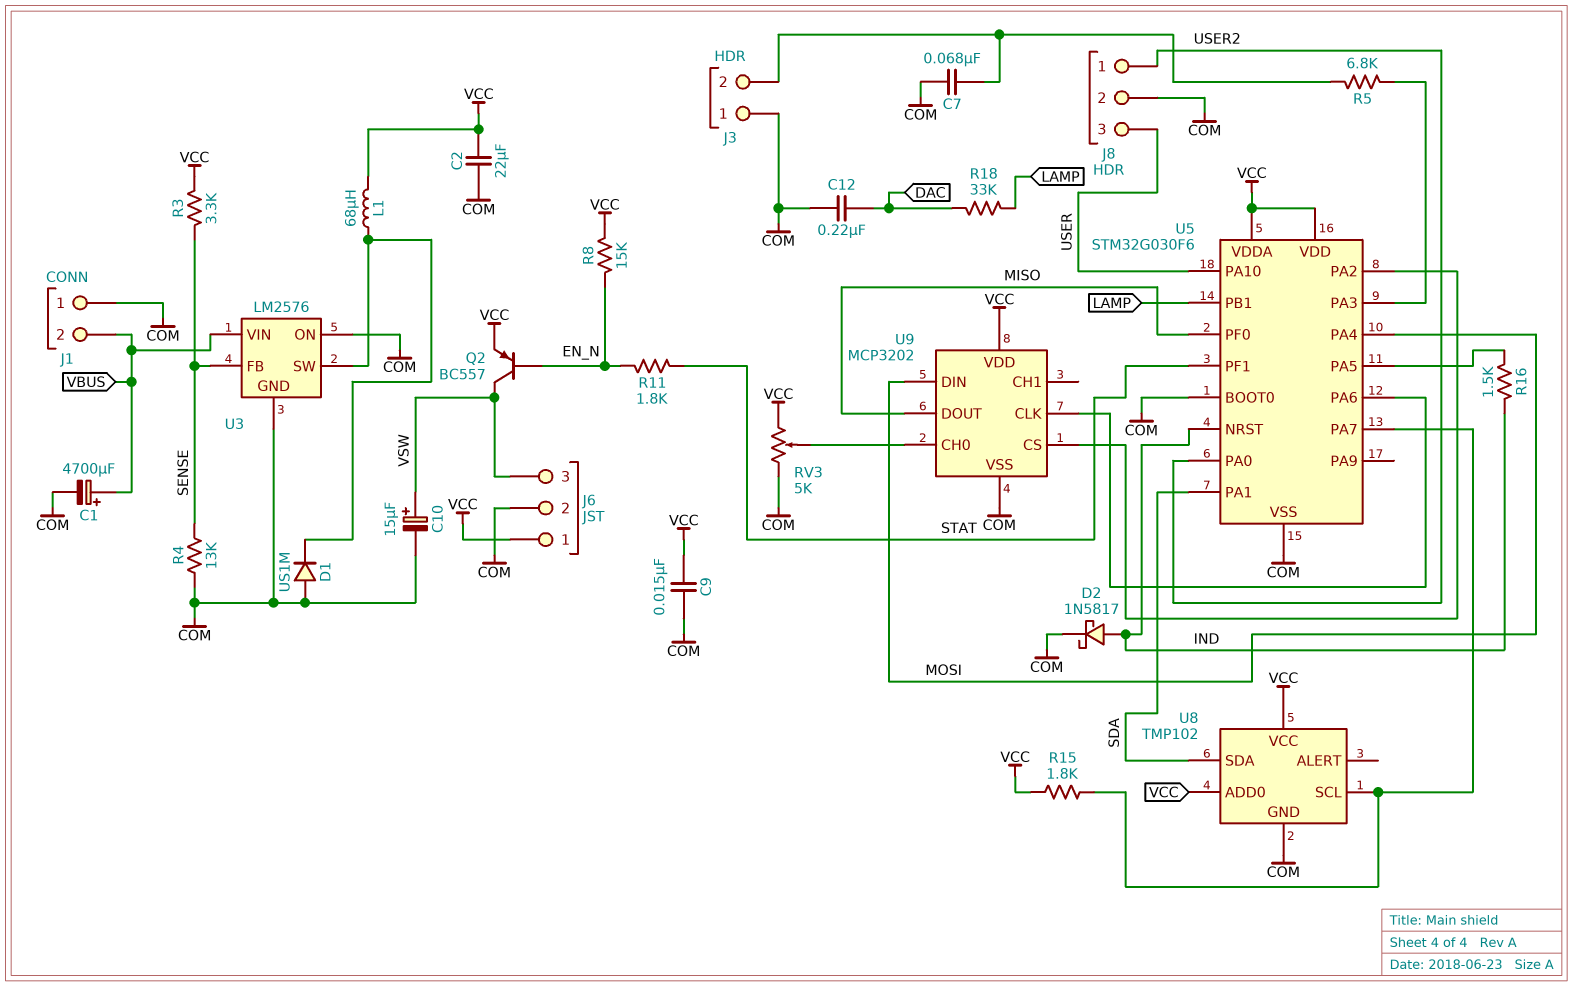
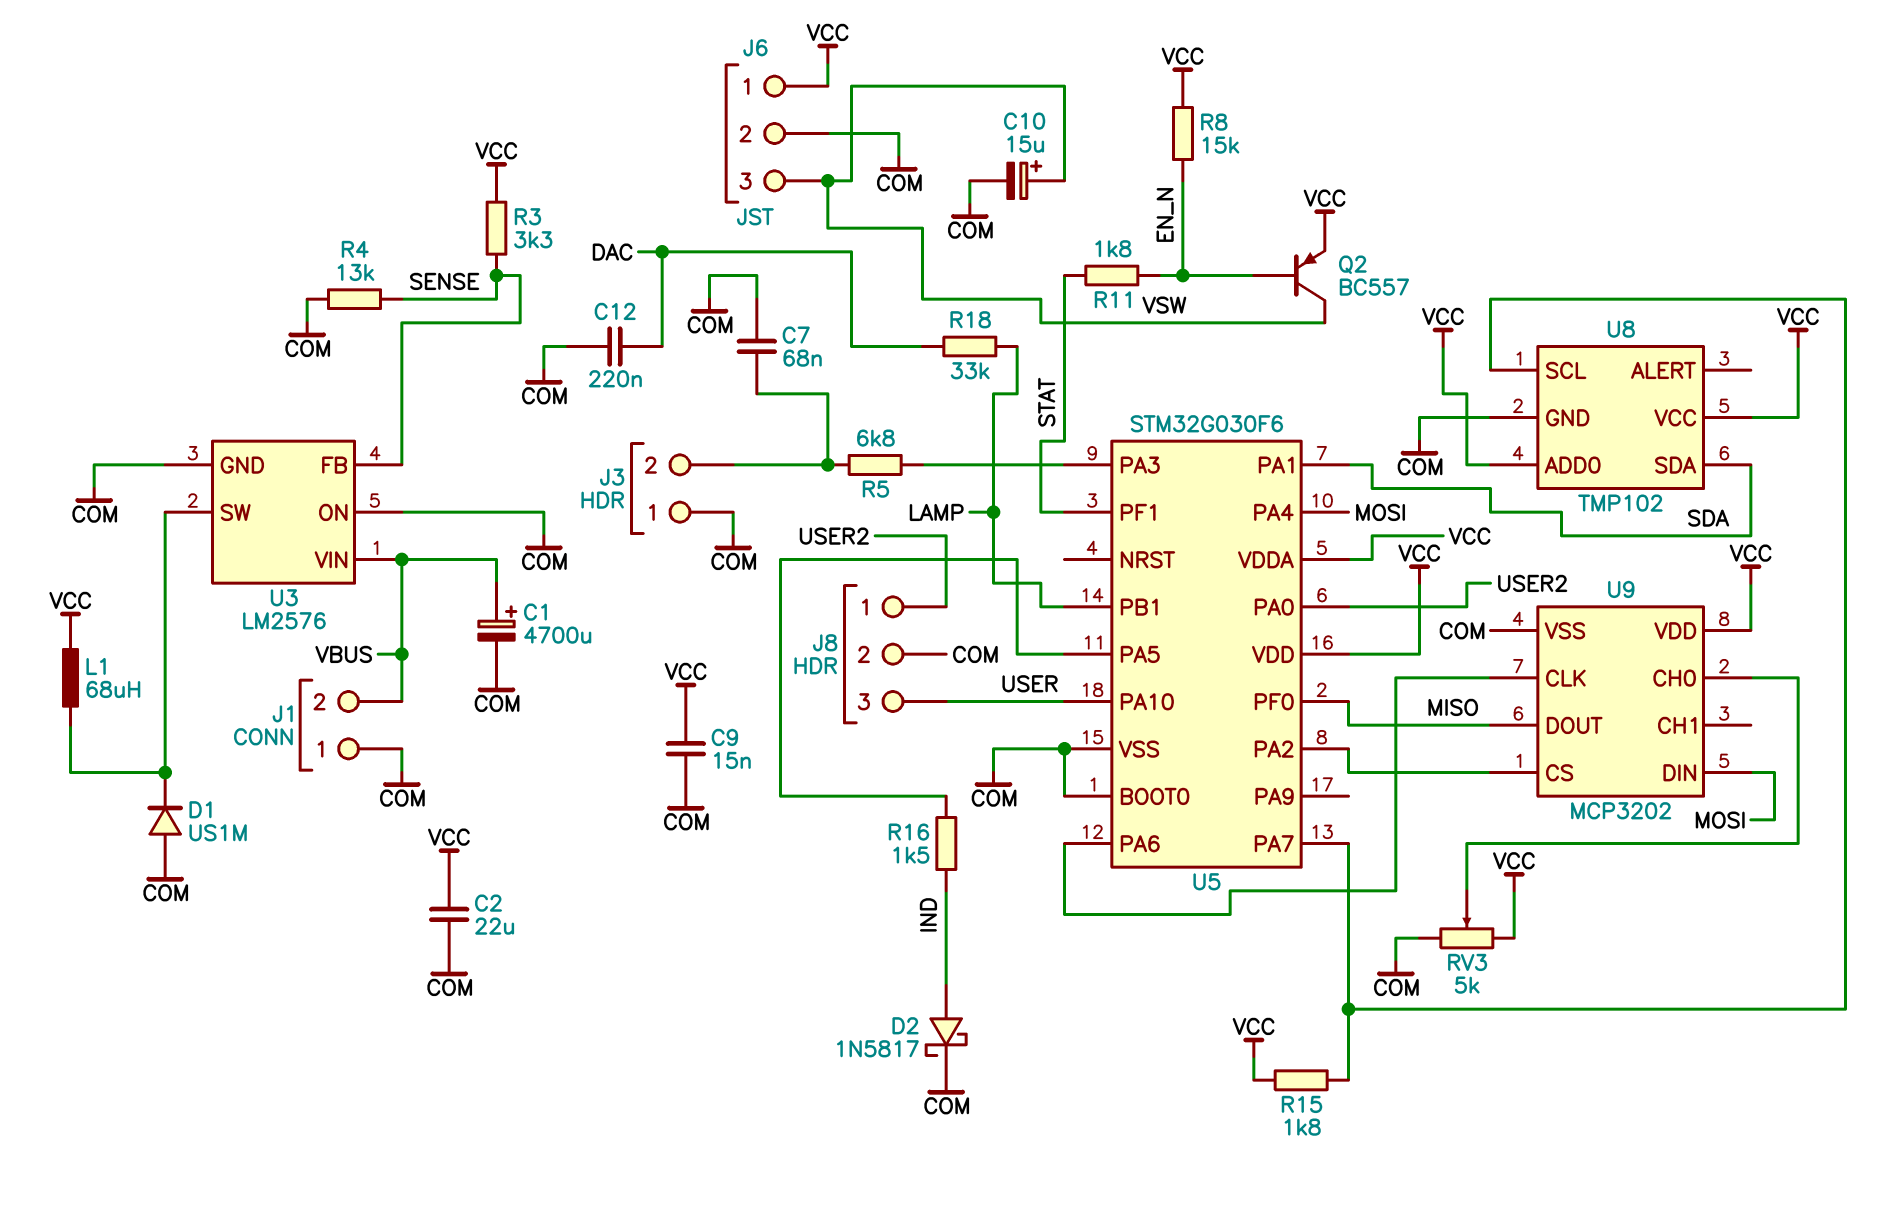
U5 pin NRST: IND -> none

